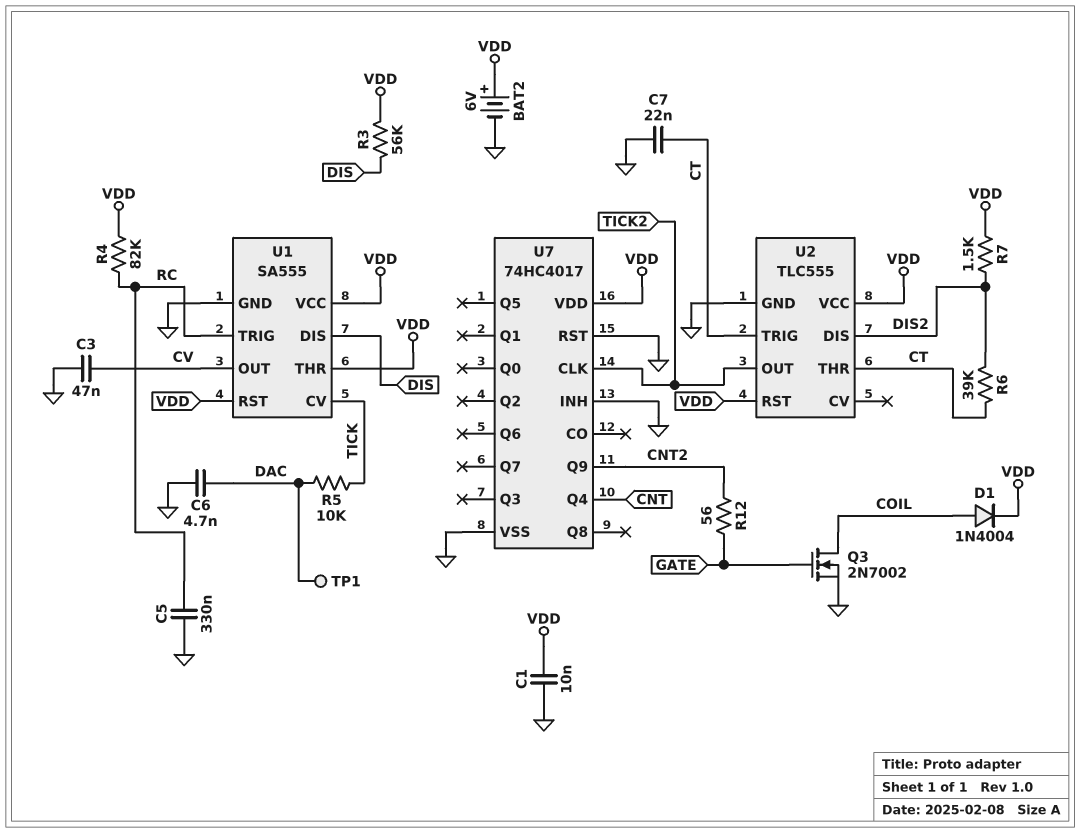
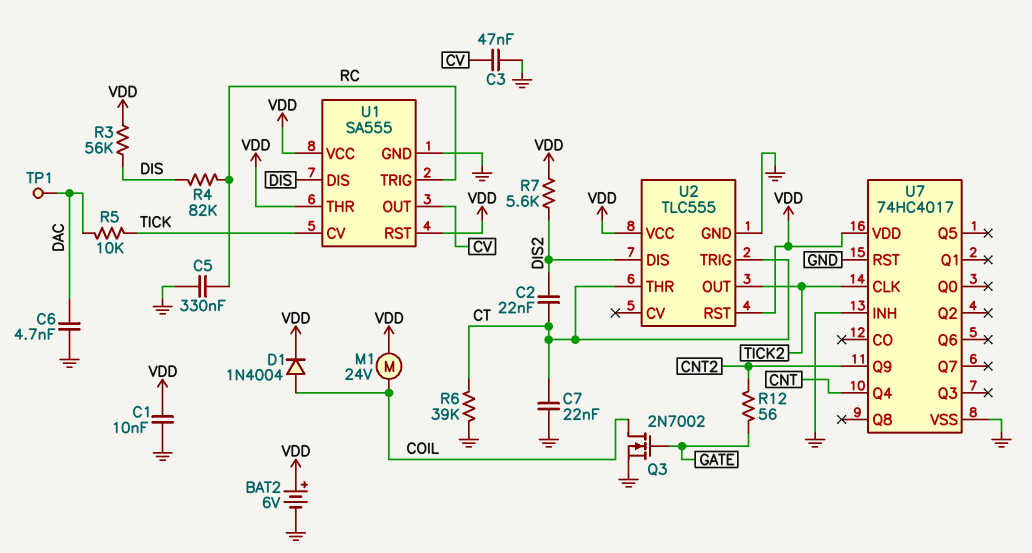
C2: none -> 22nF (CT, DIS2)
M1: none -> motor 24V (COIL, VDD)
R4: 82k (RC, VDD) -> 82k (DIS, RC)
R6: 39k (CT, DIS2) -> 39k (CT, GND)
R7: 1.5k (DIS2, VDD) -> 5.6k (DIS2, VDD)

